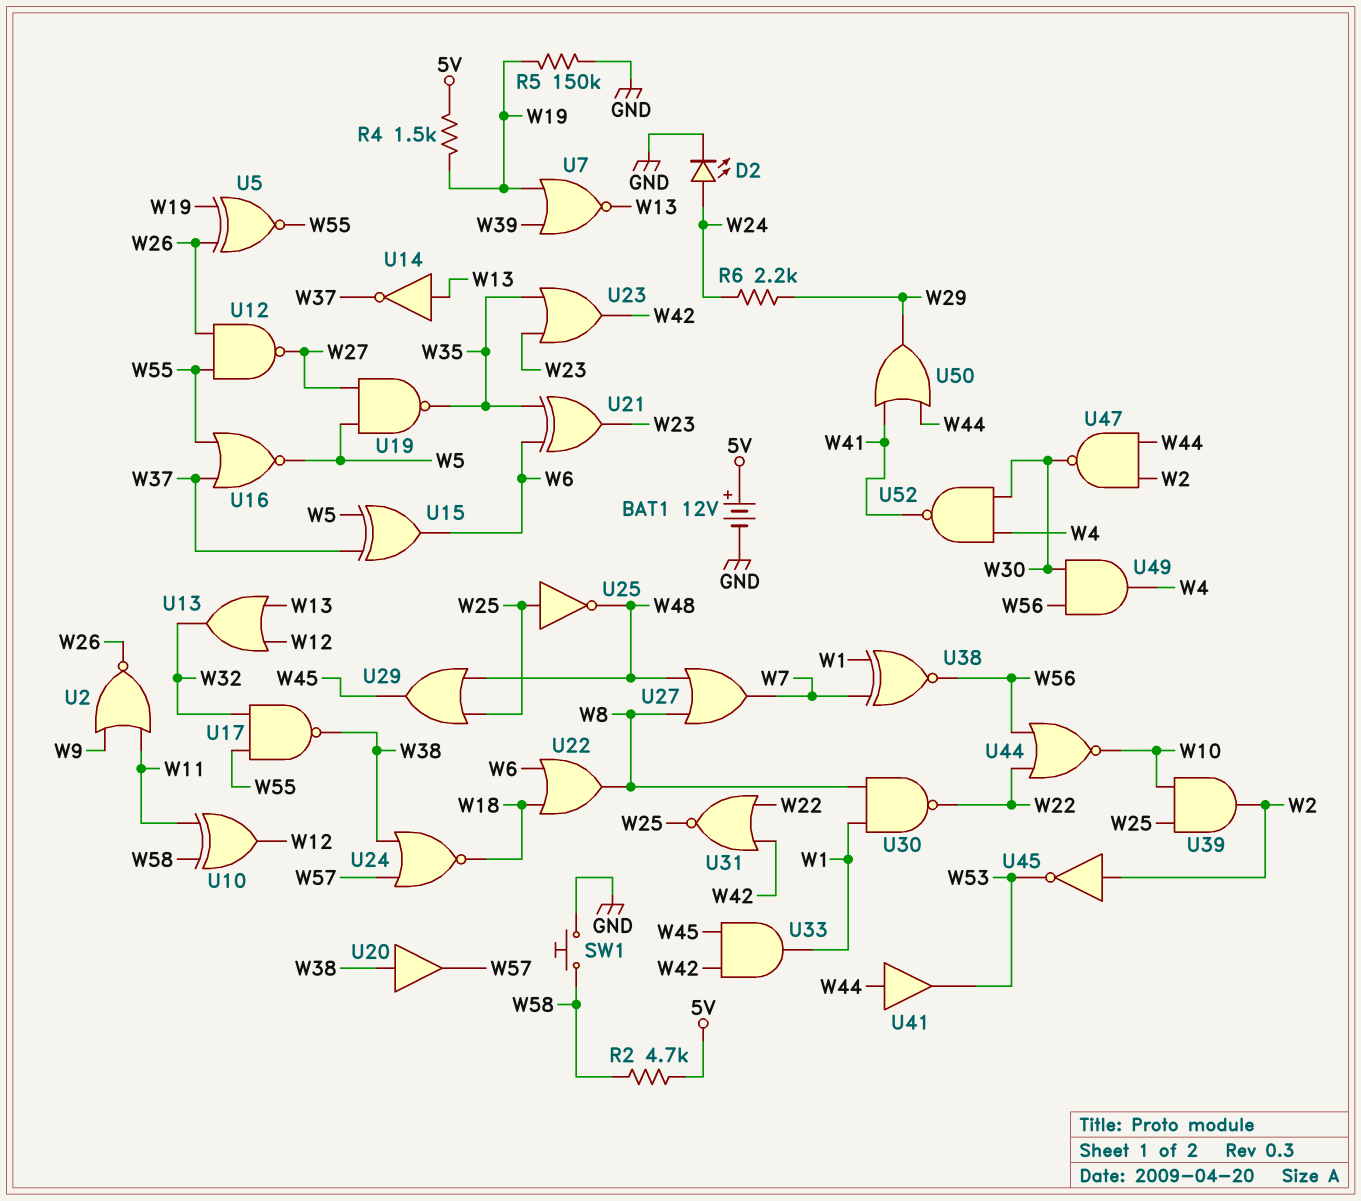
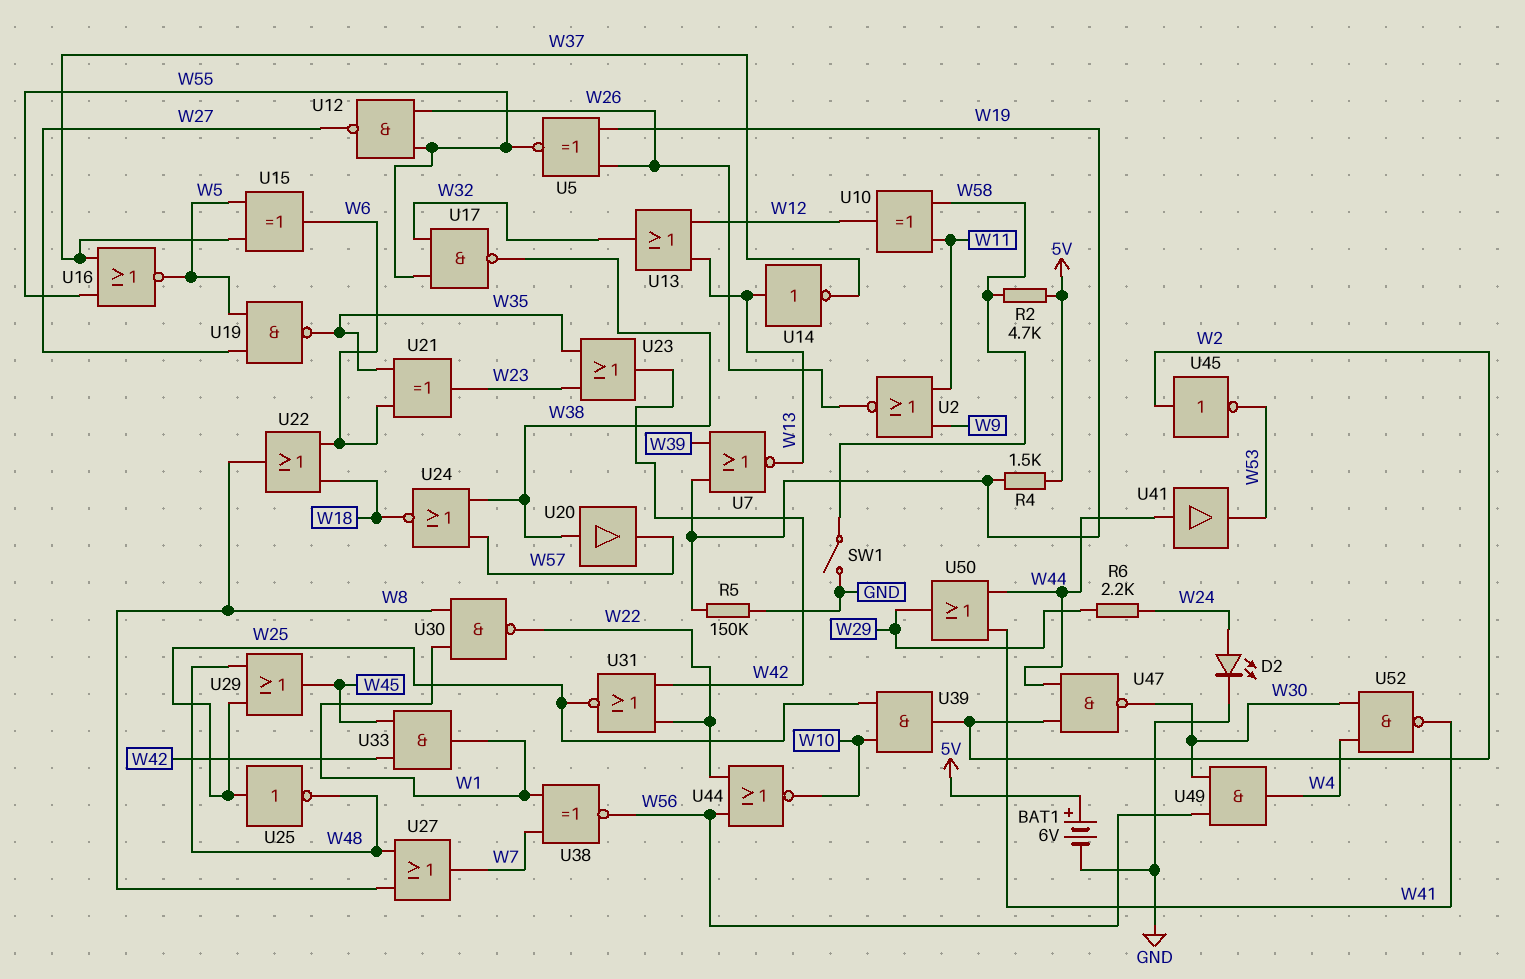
BAT1: 12V (plus 5V, minus GND) -> 6V (plus 5V, minus GND)
SW1: button (GND, W58) -> switch (GND, W58)

